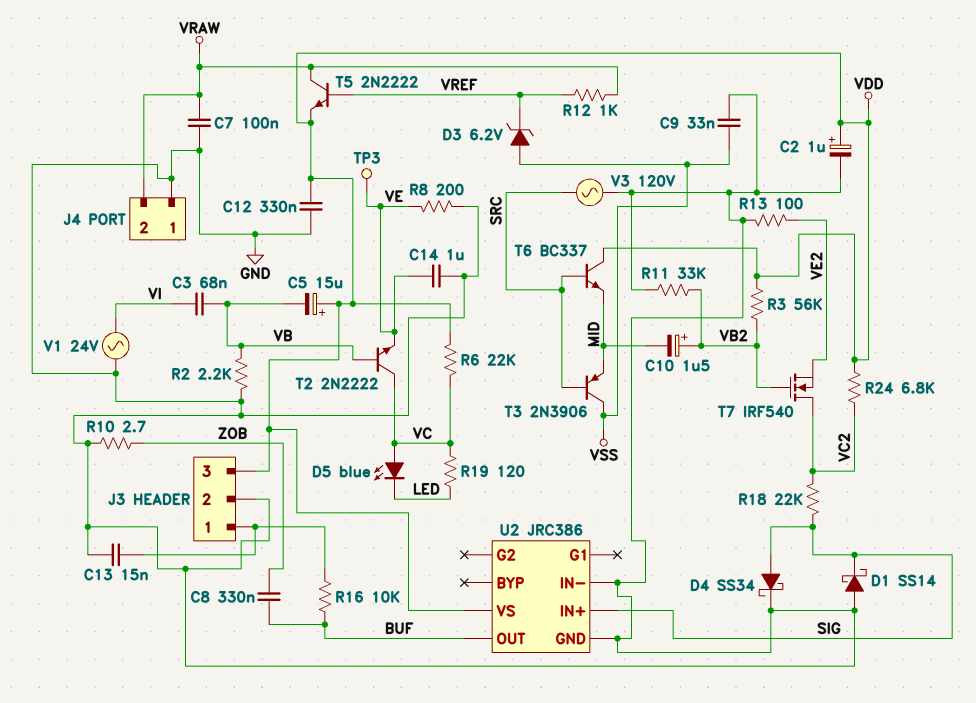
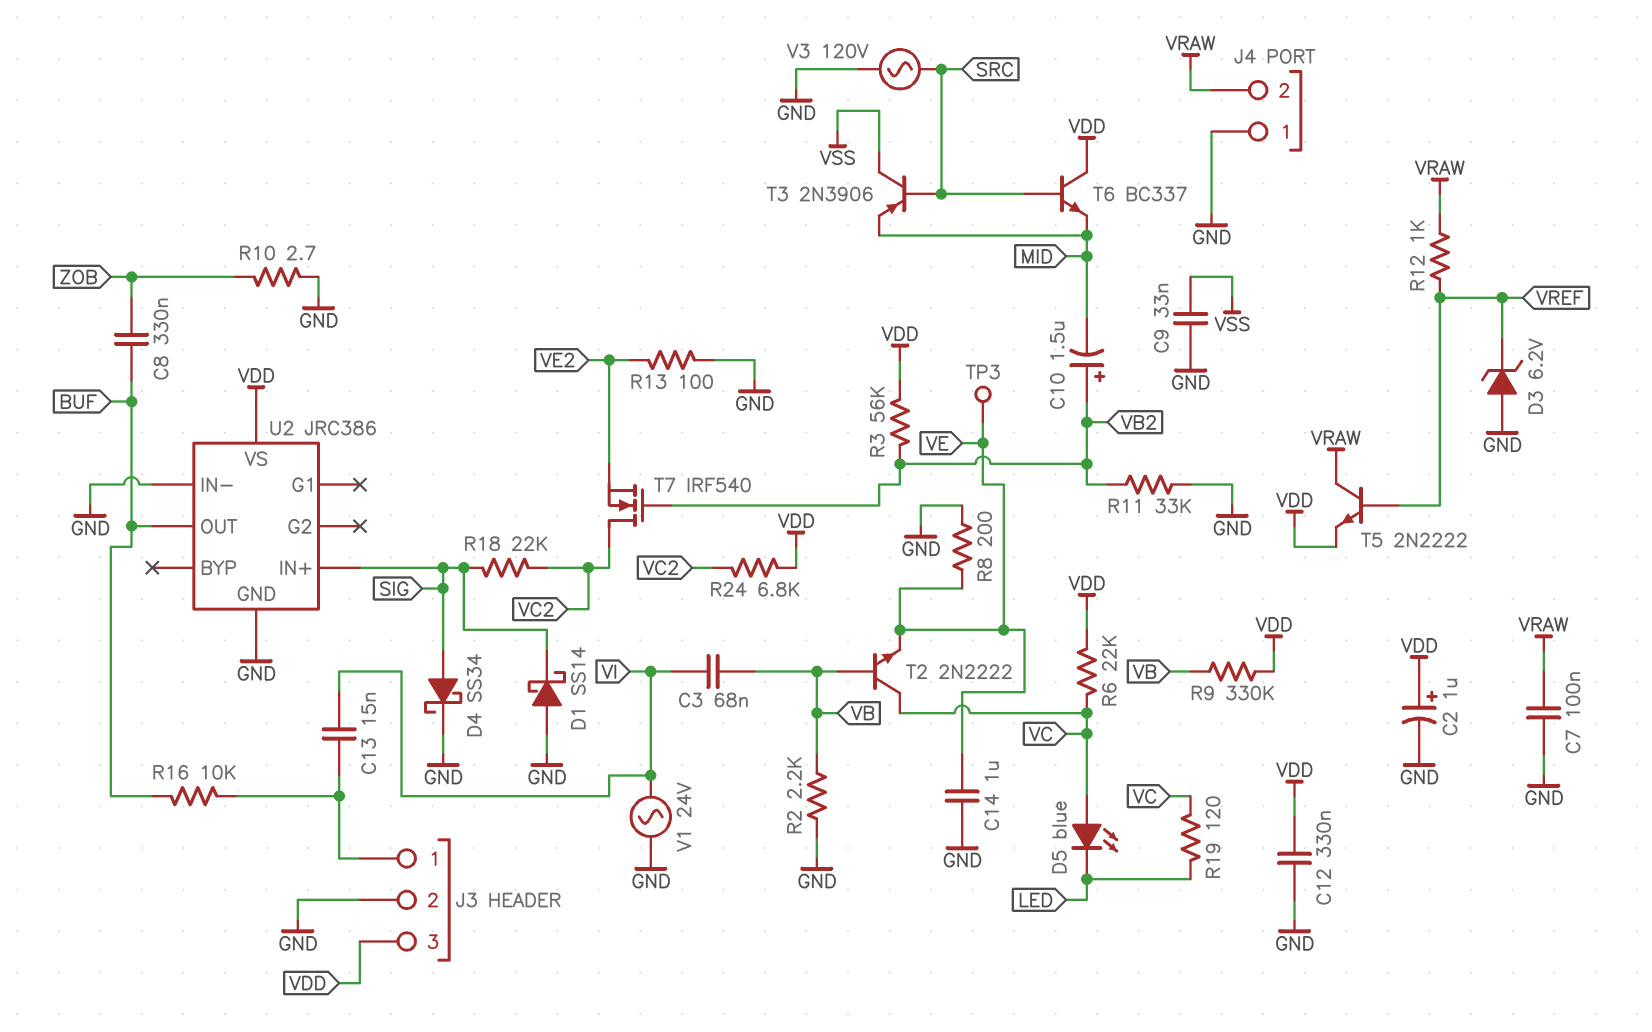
C5: 15uF (plus VDD, minus VB) -> none
C13: 15nF (GND, J3/1) -> 15nF (J3/1, VI)
D3: zener 6.2V (A VSS, K VREF) -> zener 6.2V (A GND, K VREF)
R9: none -> 330k (VB, VDD)

